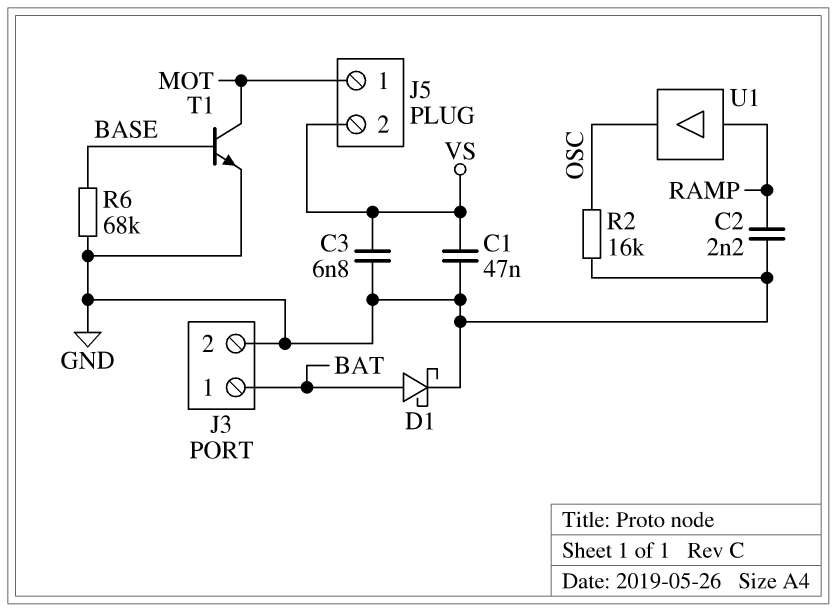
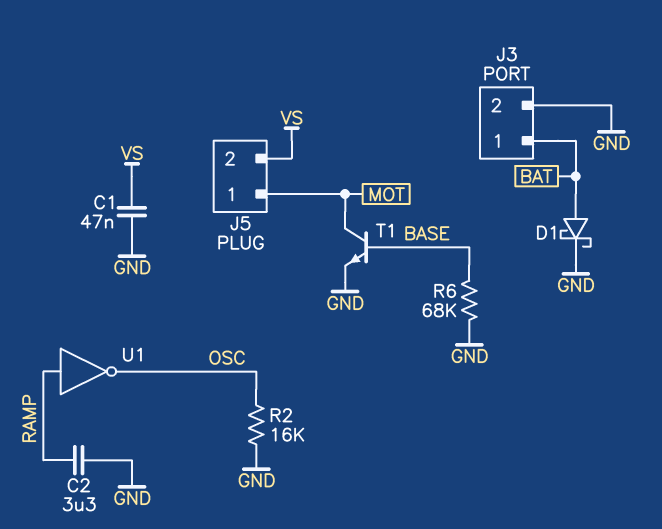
C2: 2.2nF (GND, RAMP) -> 3.3uF (GND, RAMP)
C3: 6.8nF (GND, VS) -> none
U1: buffer (in RAMP, out OSC) -> NOT (in RAMP, out OSC)

